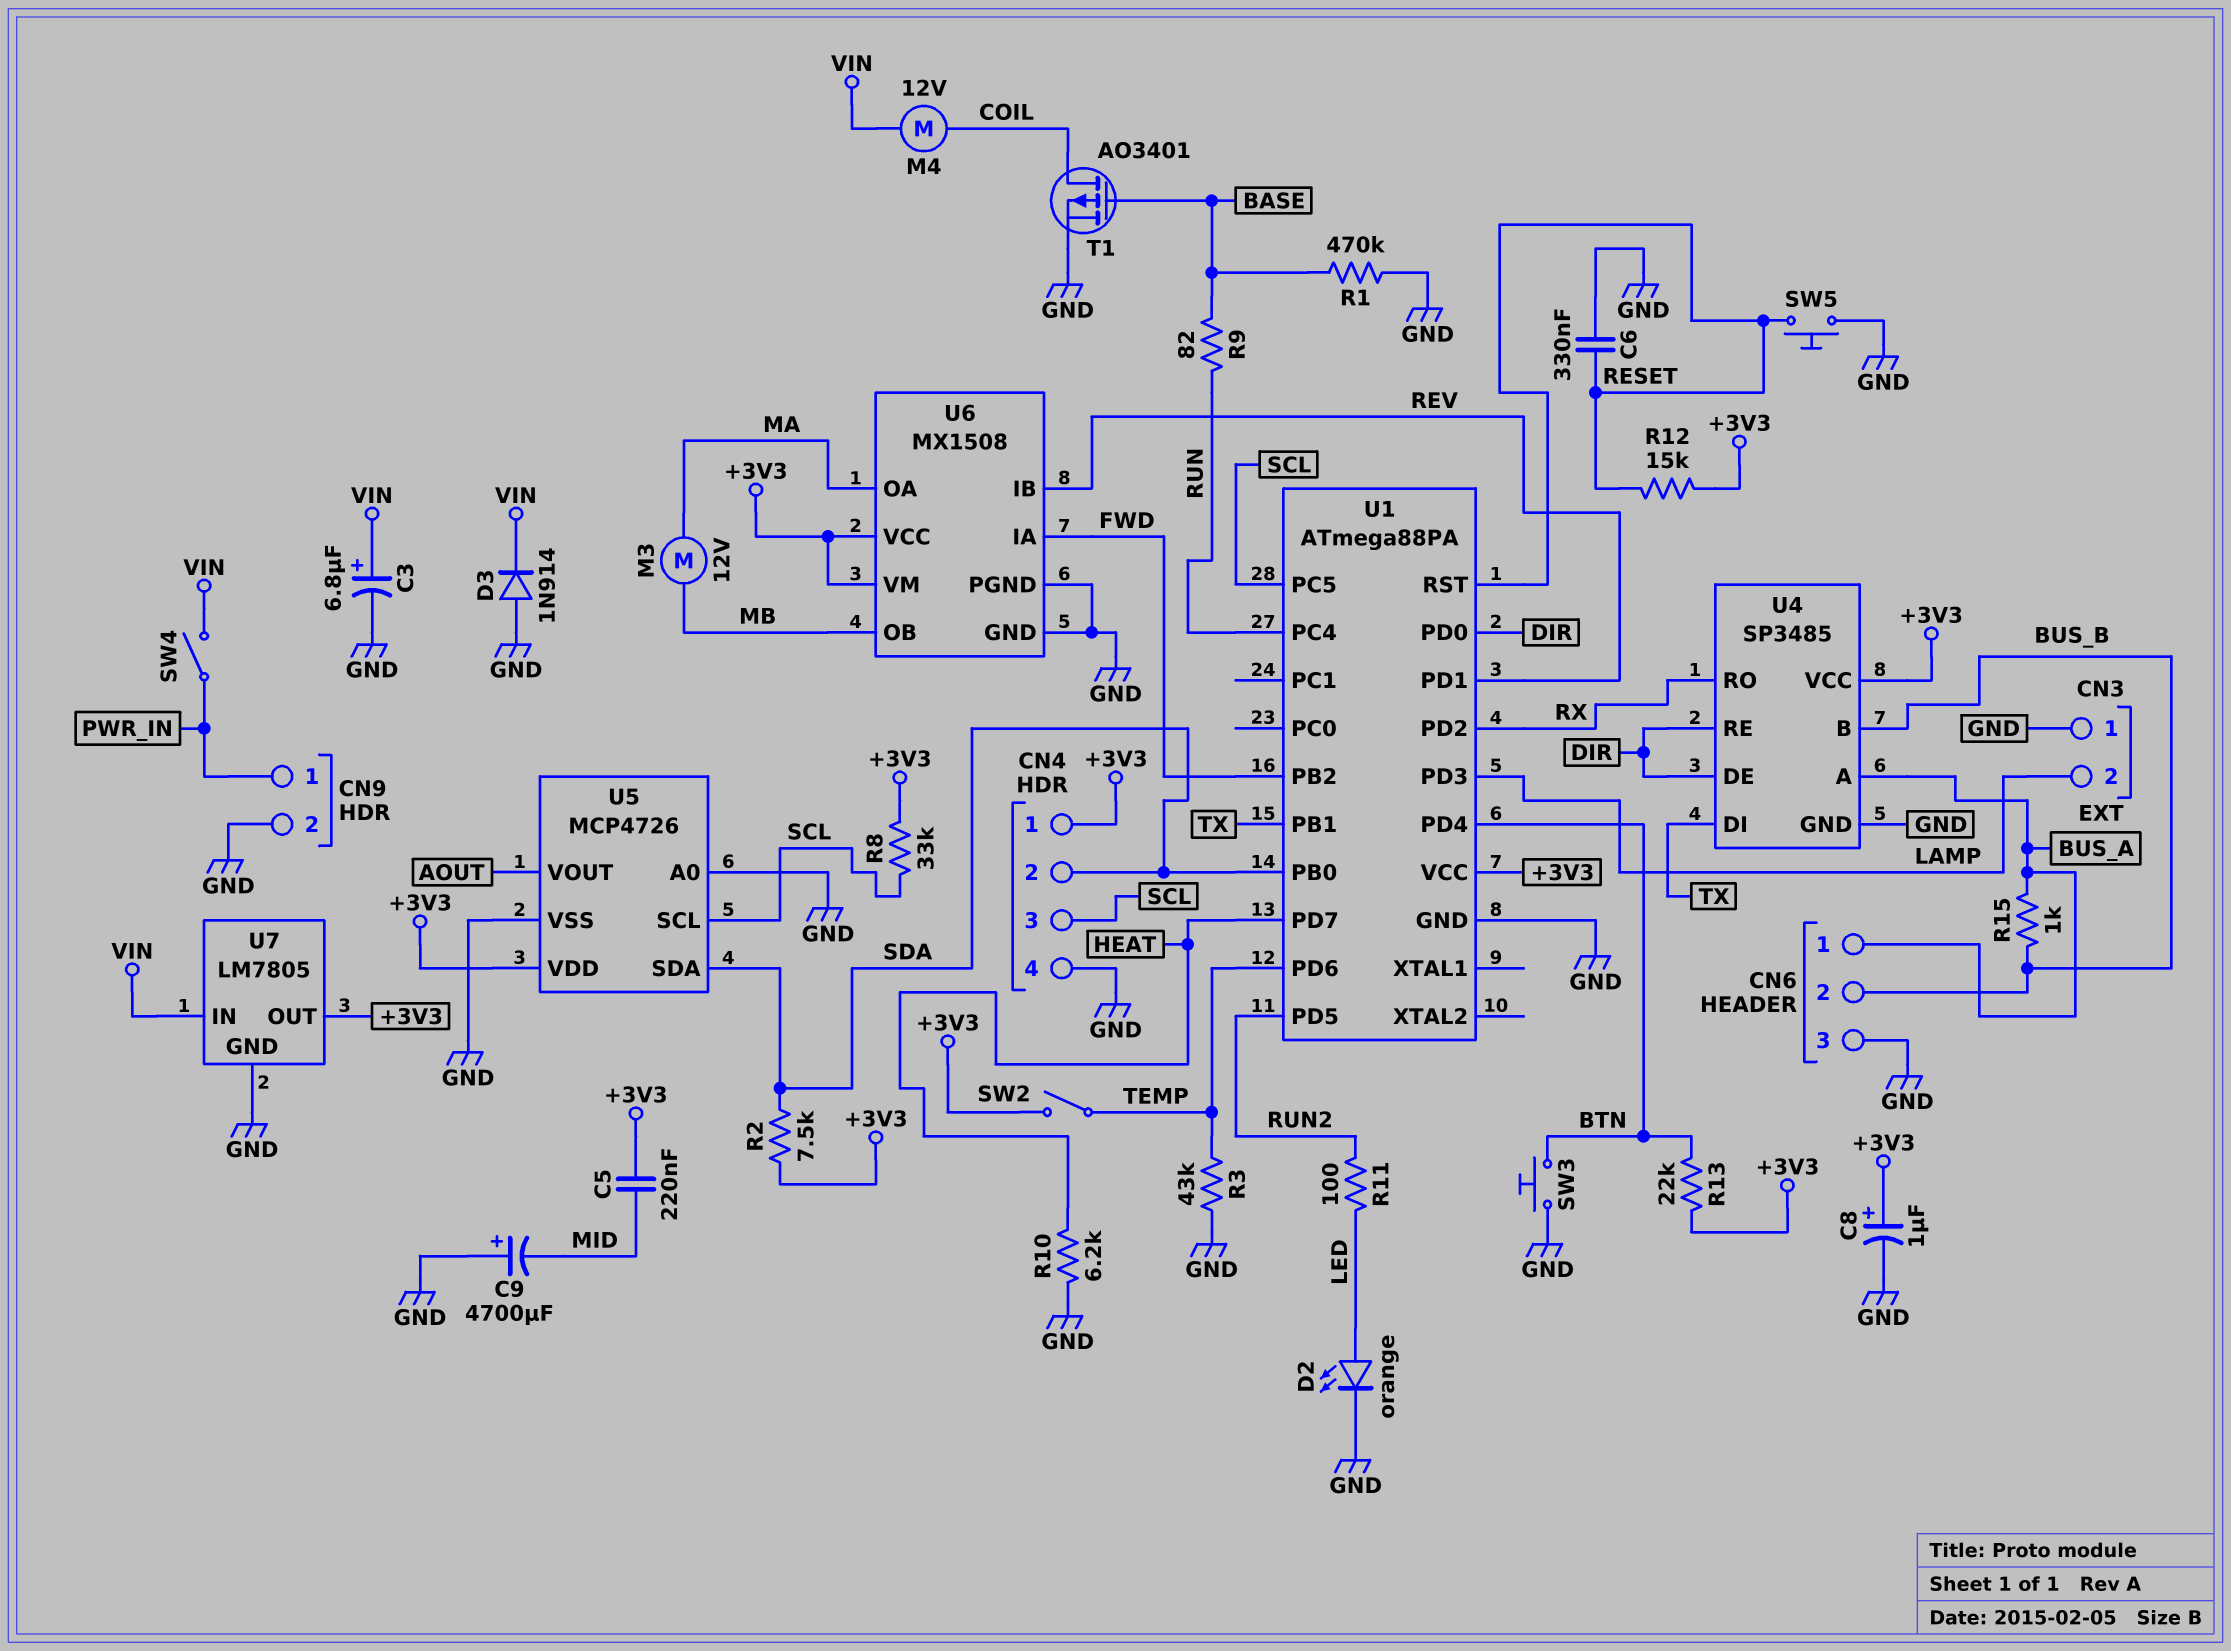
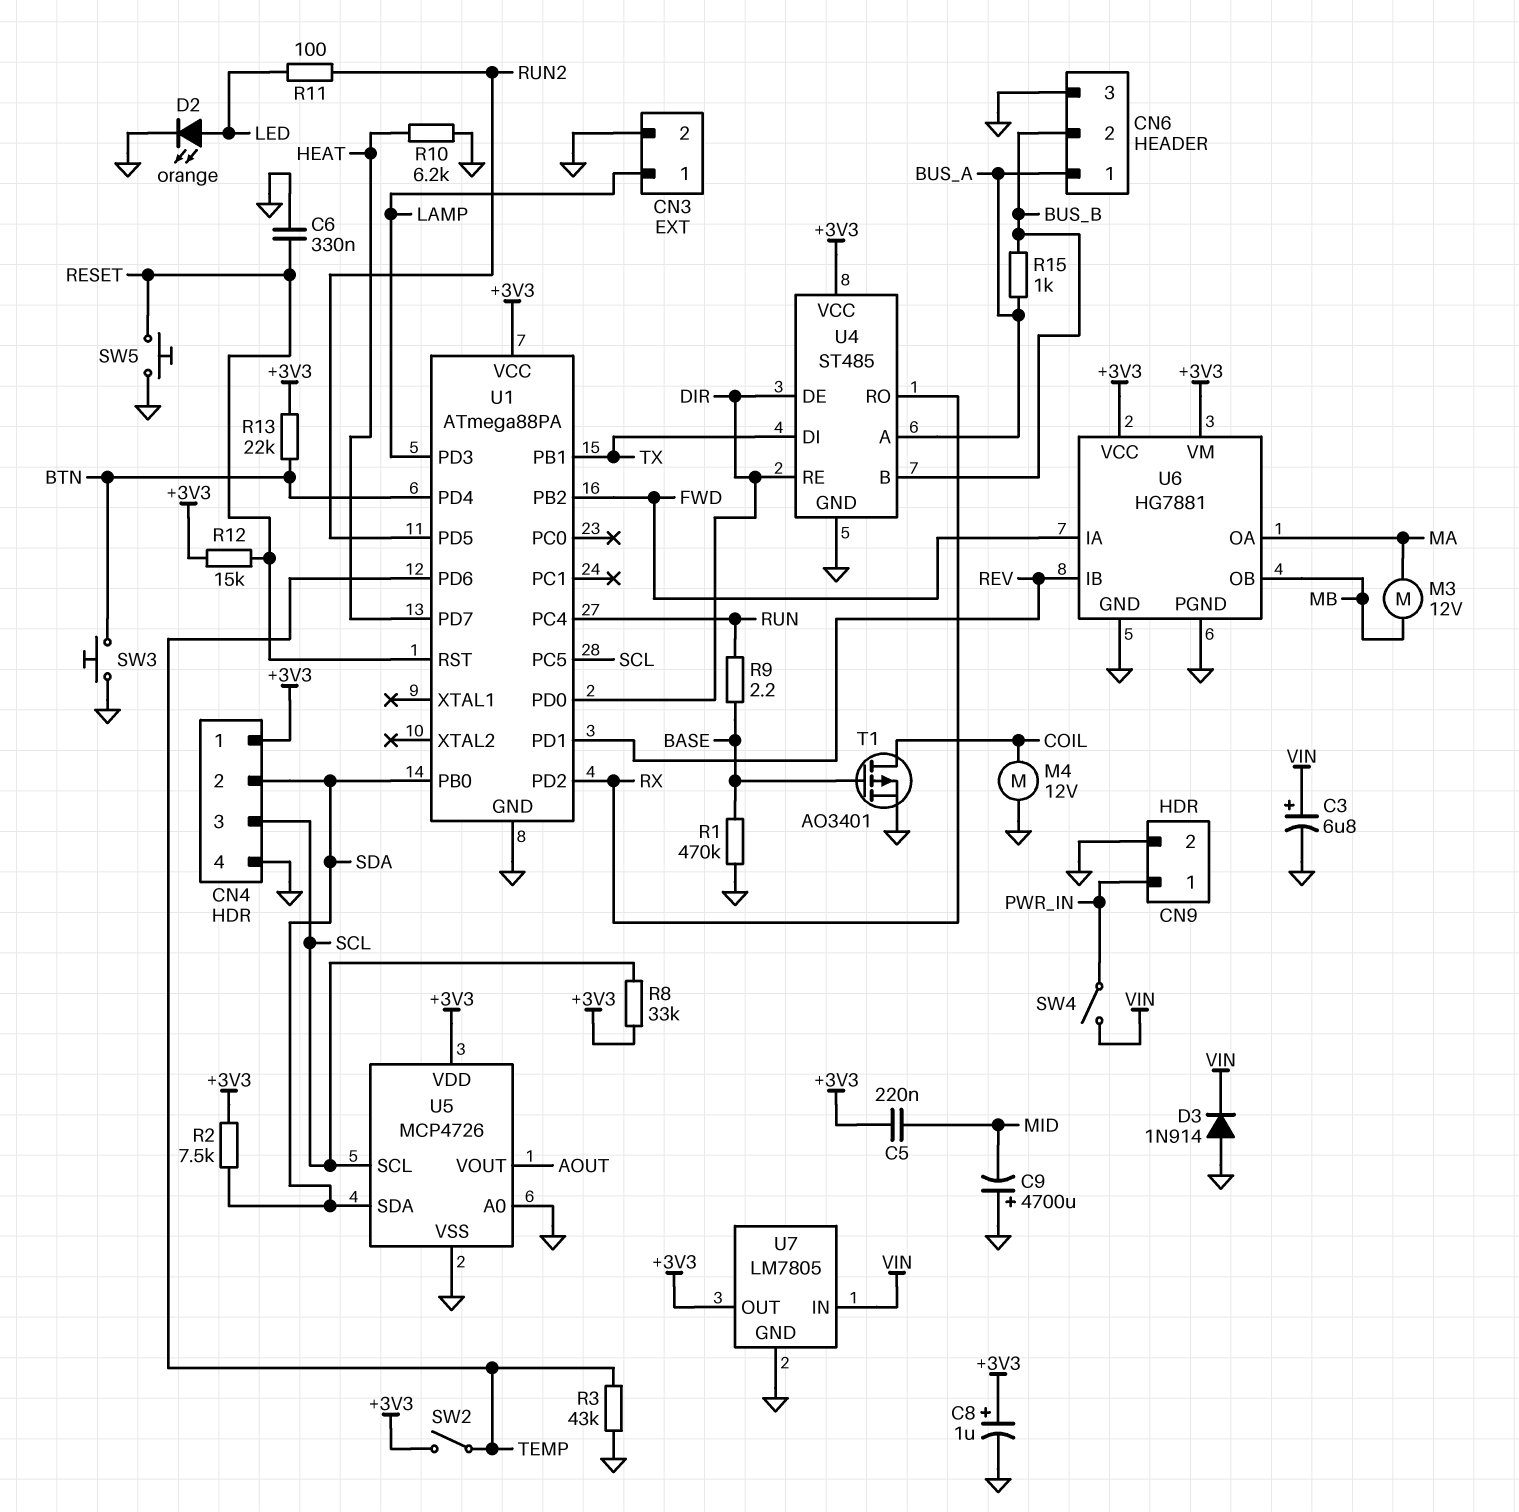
CN3 pin 1: GND -> LAMP
CN3 pin 2: LAMP -> GND
M4: motor 12V (COIL, VIN) -> motor 12V (COIL, GND)
R9: 82 (BASE, RUN) -> 2.2 (BASE, RUN)
U4: SP3485 -> ST485
U6: MX1508 -> HG7881

